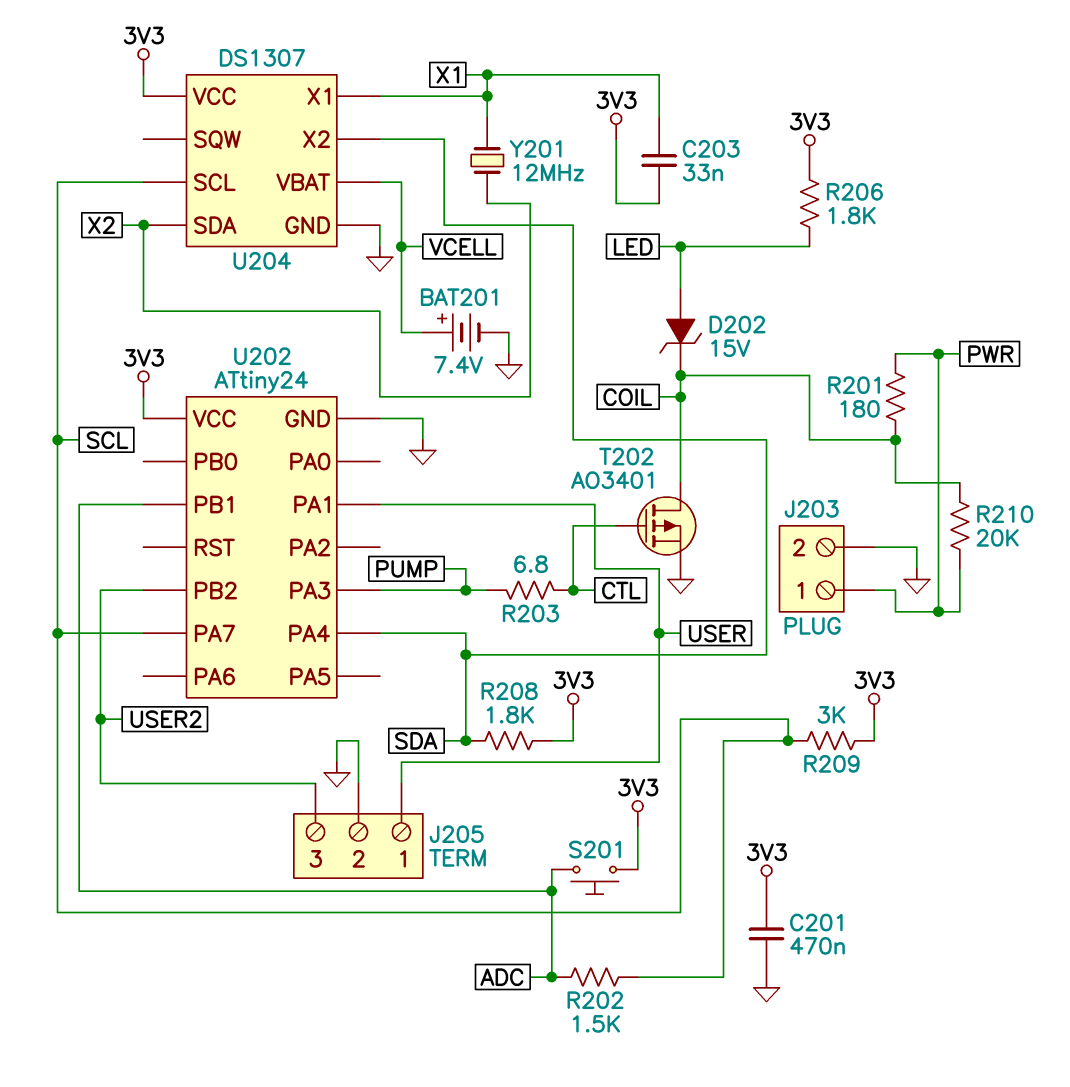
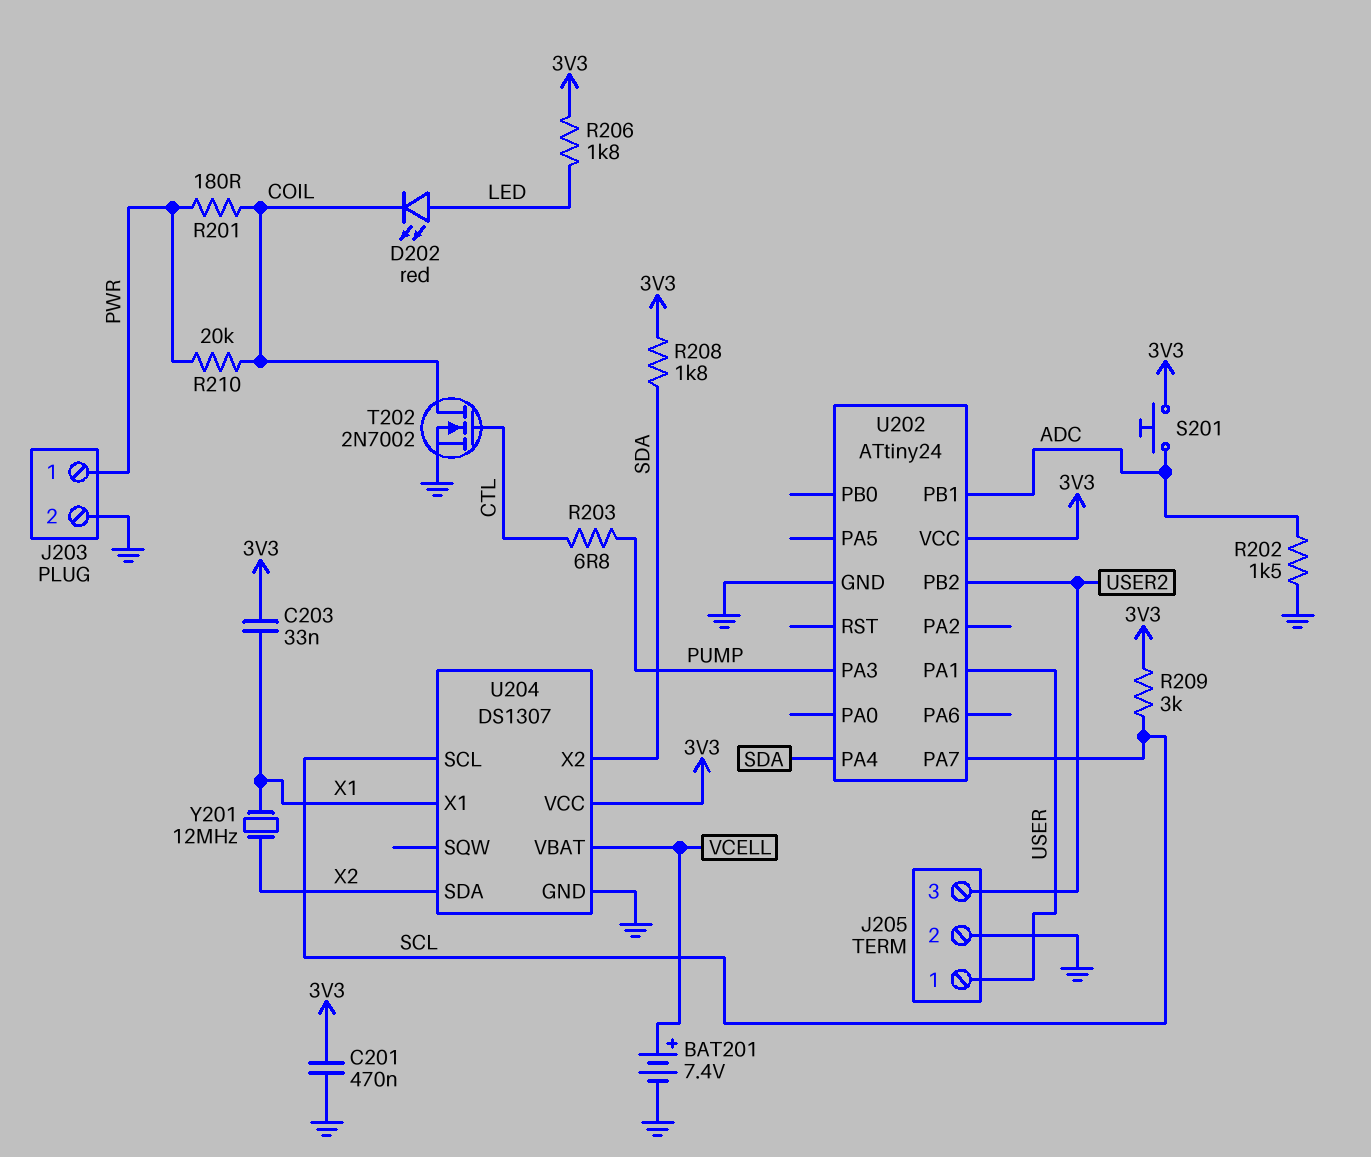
D202: zener 15V (A LED, K COIL) -> LED red (A LED, K COIL)
R202: 1.5k (ADC, SCL) -> 1.5k (ADC, GND)
T202: PMOS AO3401 (G CTL, D COIL, S GND) -> NMOS 2N7002 (G CTL, D COIL, S GND)

